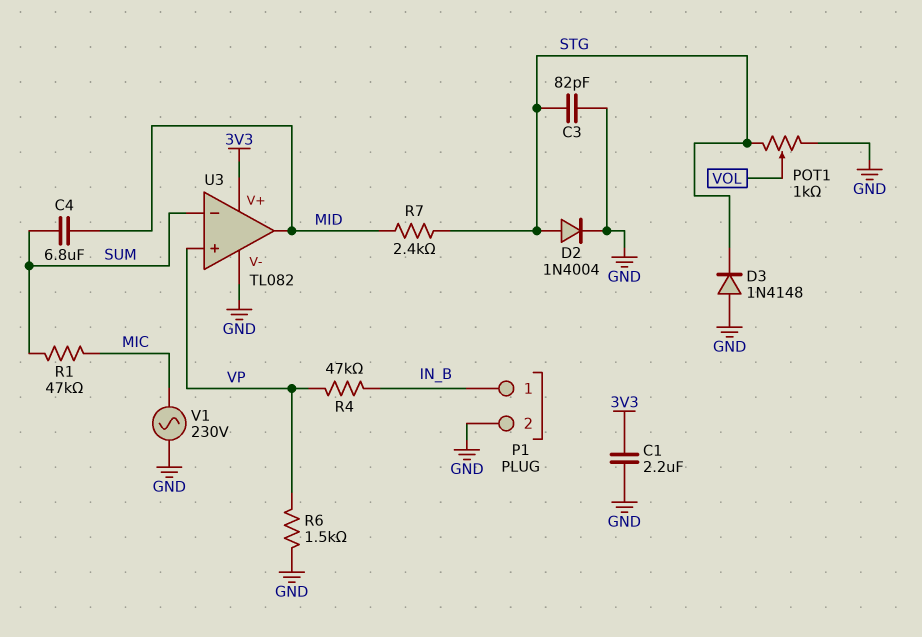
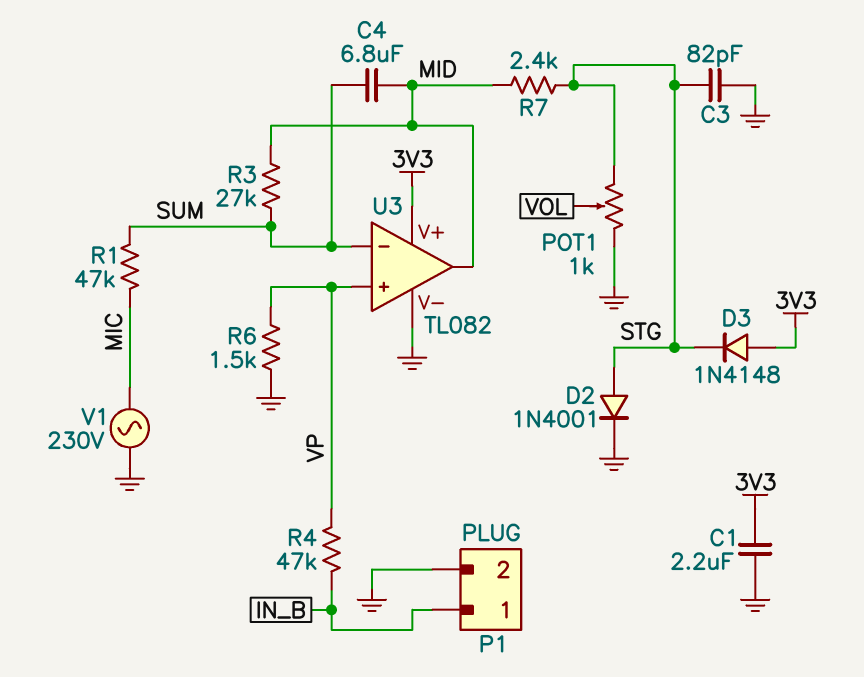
D2: diode 1N4004 (A STG, K GND) -> diode 1N4001 (A STG, K GND)
D3: diode 1N4148 (A GND, K STG) -> diode 1N4148 (A 3V3, K STG)
R3: none -> 27k (MID, SUM)

